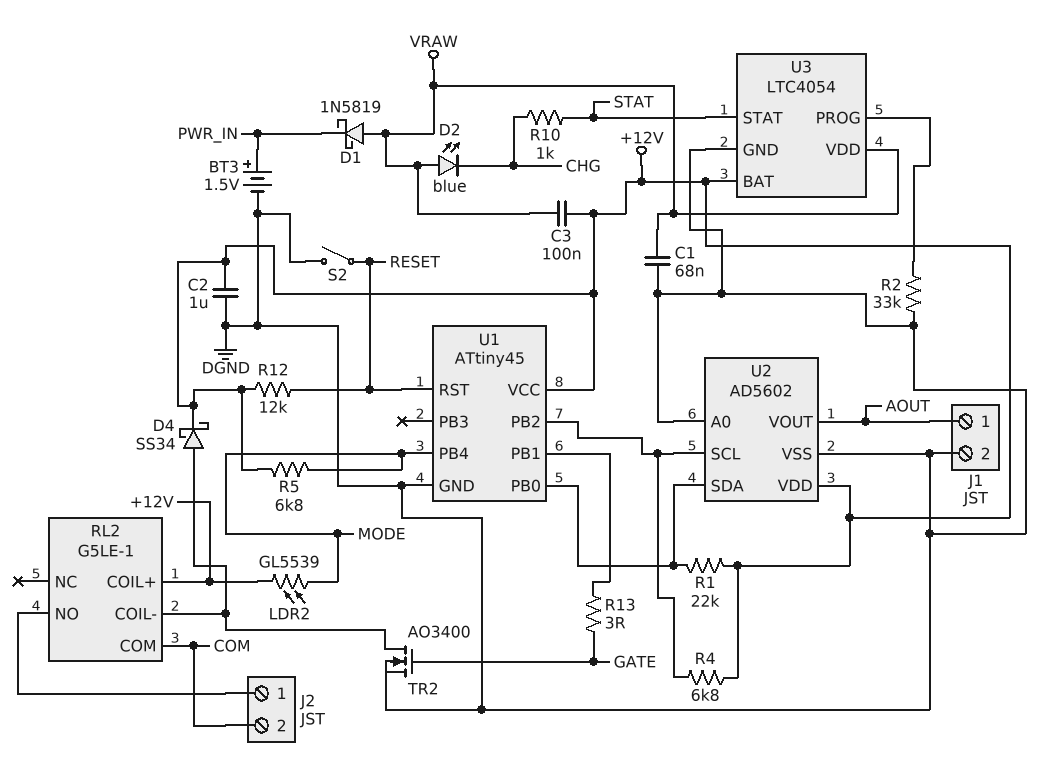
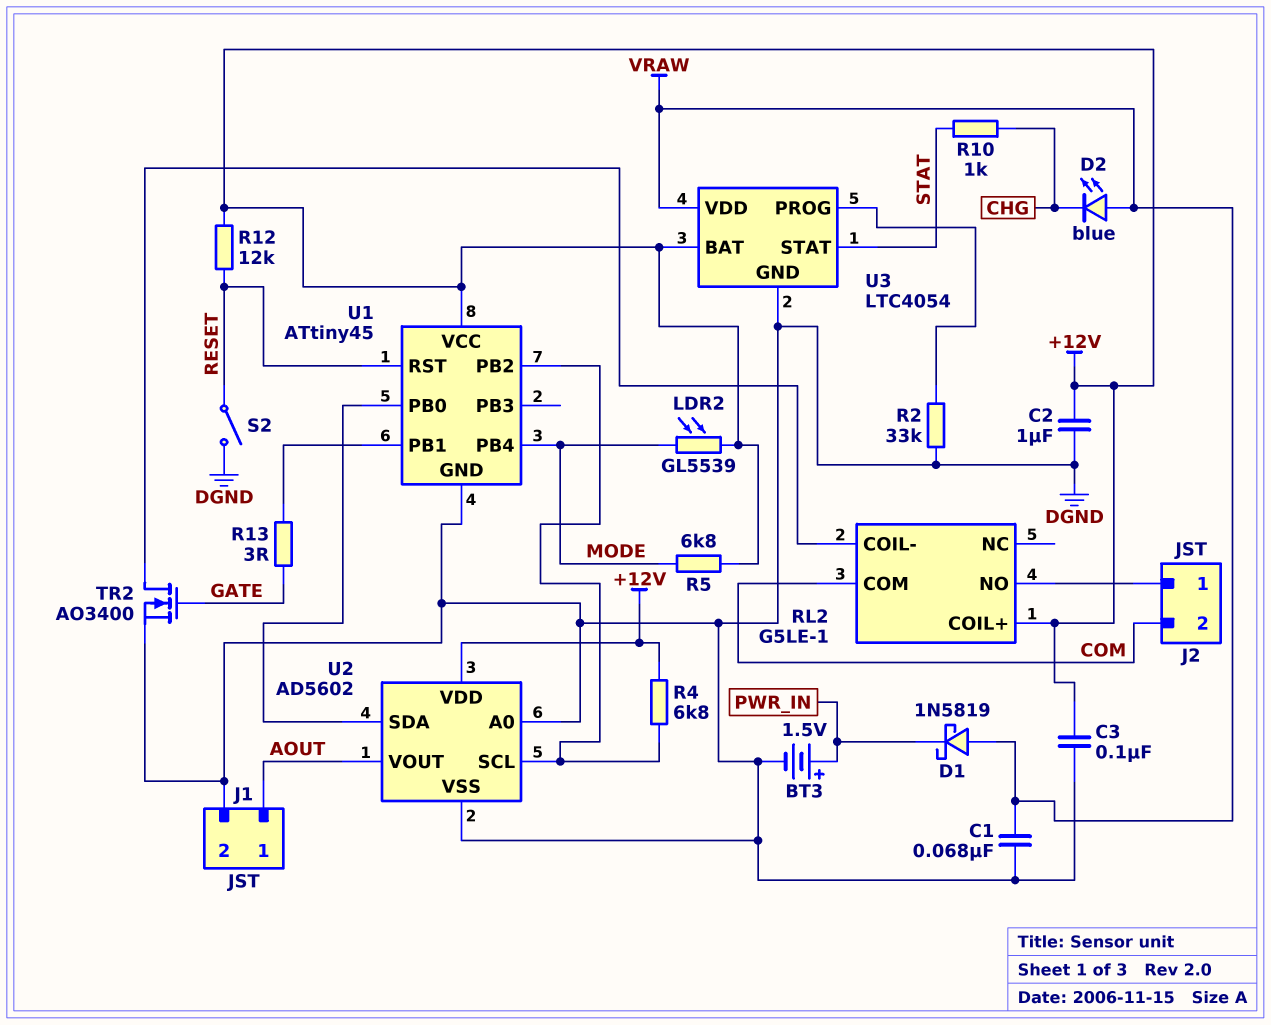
C3: 100nF (+12V, VRAW) -> 100nF (+12V, DGND)
D4: schottky SS34 (A RL2/COIL-, K +12V) -> none
R1: 22k (+12V, U1/PB0) -> none

